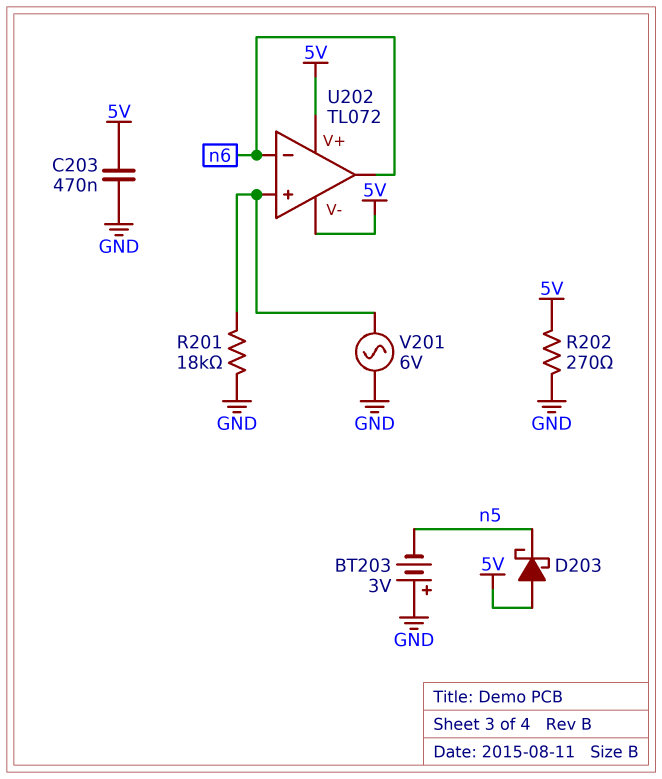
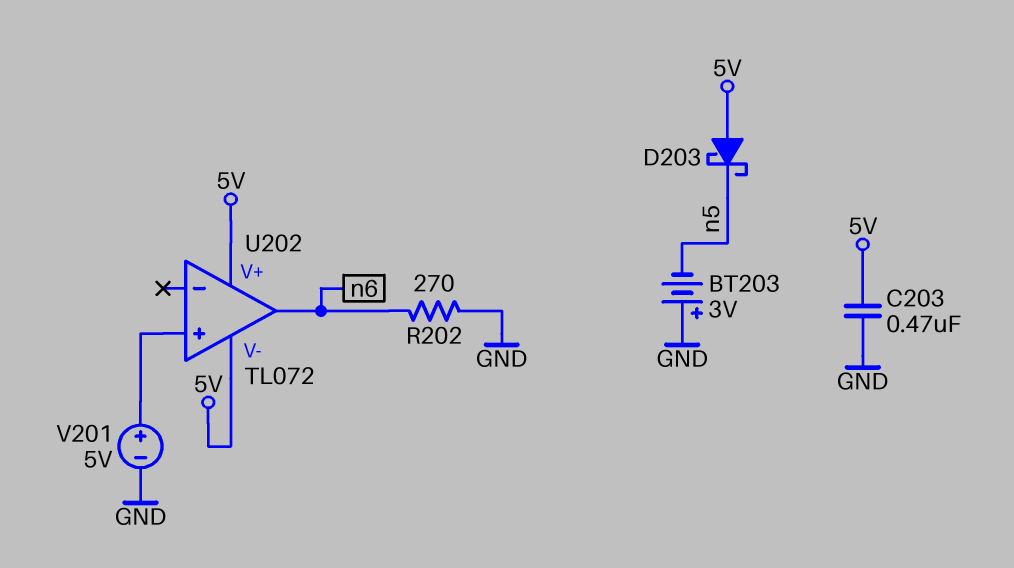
R201: 18k (GND, U202/in+) -> none
R202: 270 (5V, GND) -> 270 (GND, n6)
U202 pin in-: n6 -> none
V201: AC 6V (GND, U202/in+) -> 5V (plus U202/in+, minus GND)

